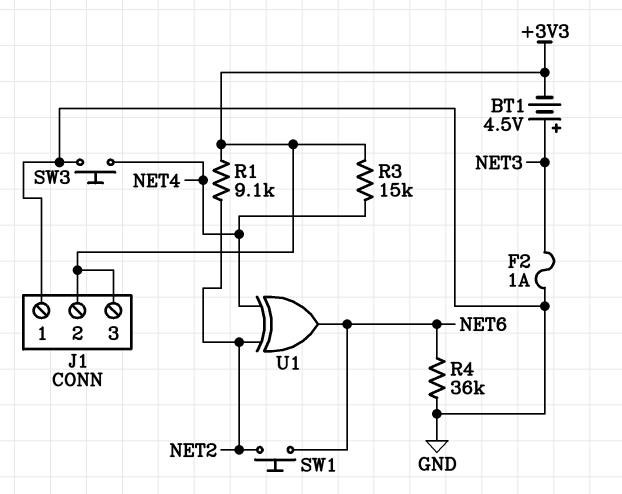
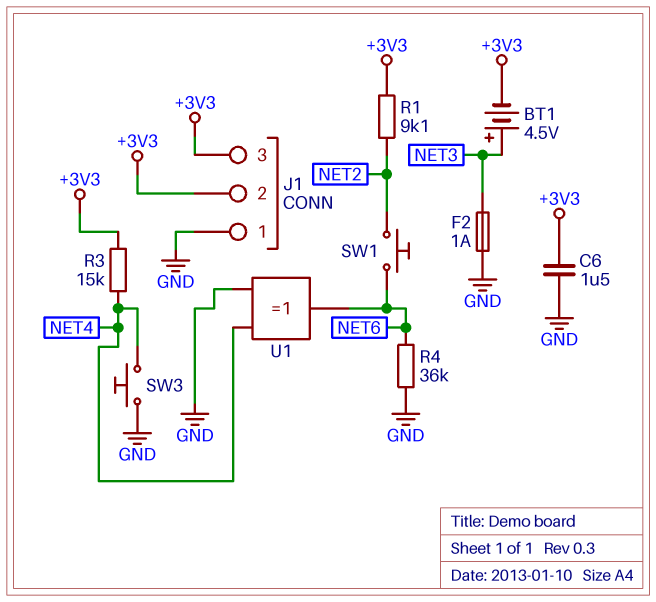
C6: none -> 1.5uF (+3V3, GND)
U1: XOR (in NET2, in NET4, out NET6) -> XOR (in GND, in NET4, out NET6)

